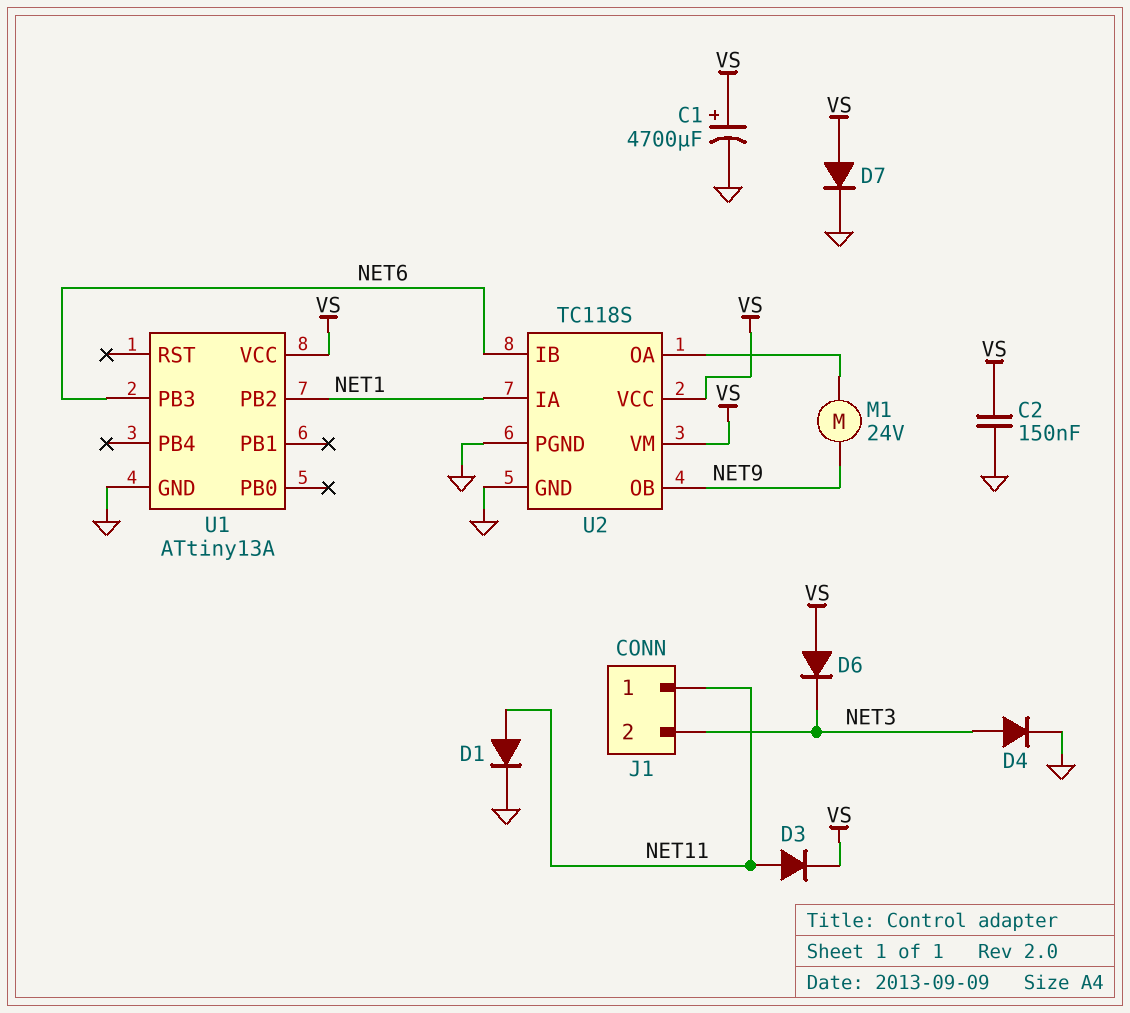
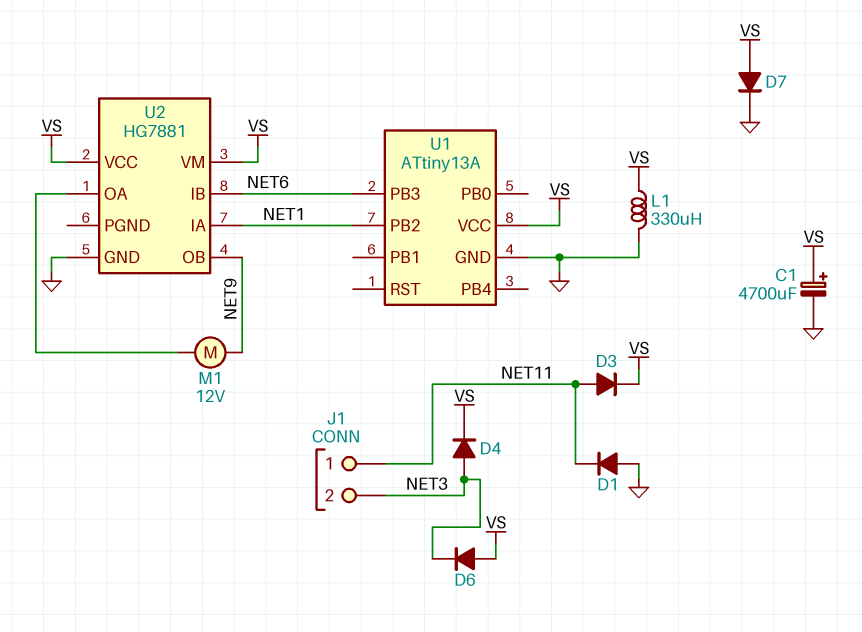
C2: 150nF (GND, VS) -> none
D1: diode (A NET11, K GND) -> diode (A GND, K NET11)
D4: diode (A NET3, K GND) -> diode (A NET3, K VS)
L1: none -> 330uH (GND, VS)
M1: motor 24V (NET9, U2/OA) -> motor 12V (NET9, U2/OA)
U2: TC118S -> HG7881
U2 pin PGND: GND -> none

